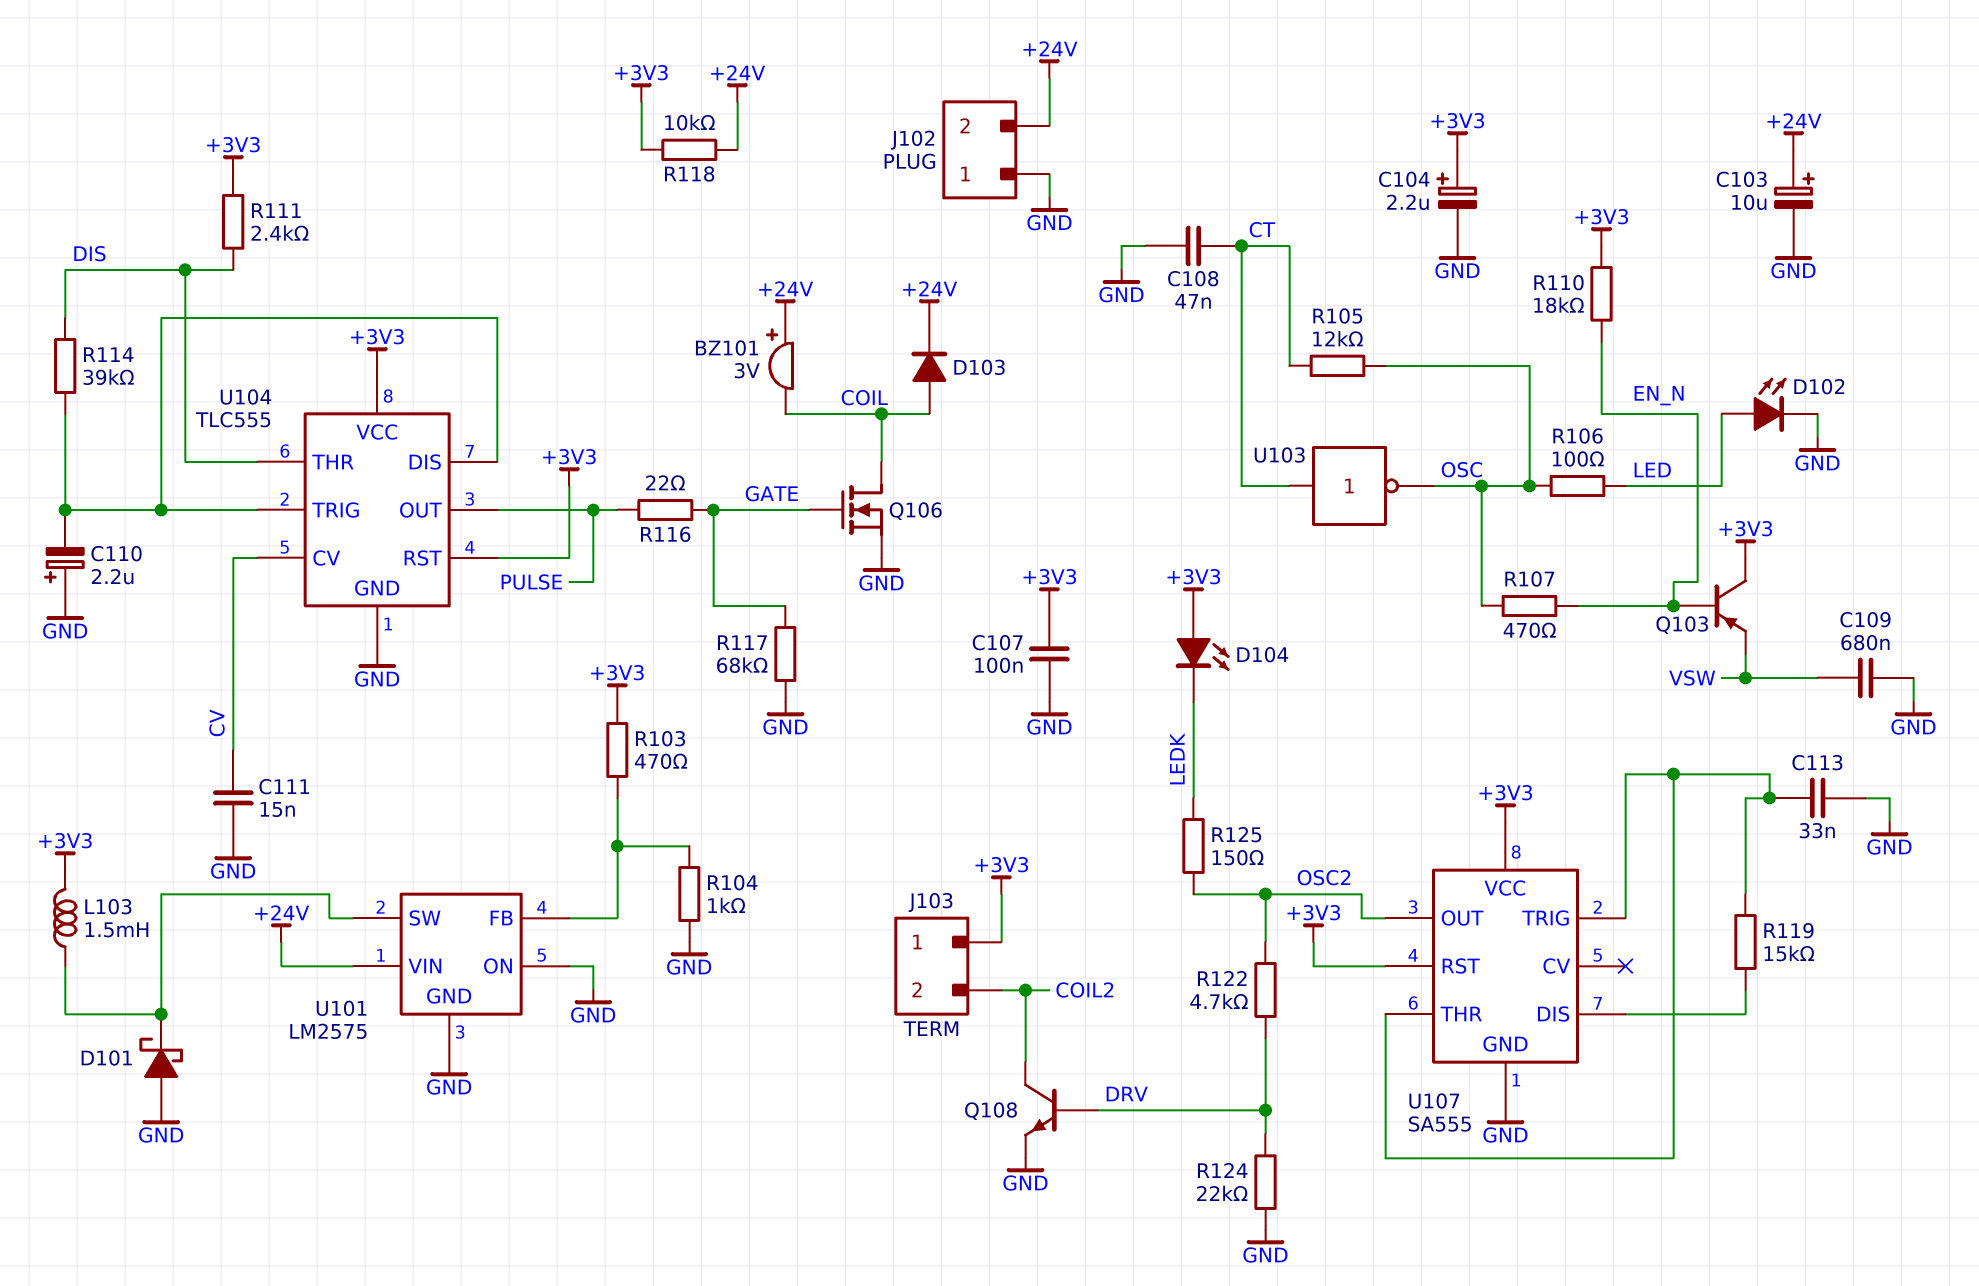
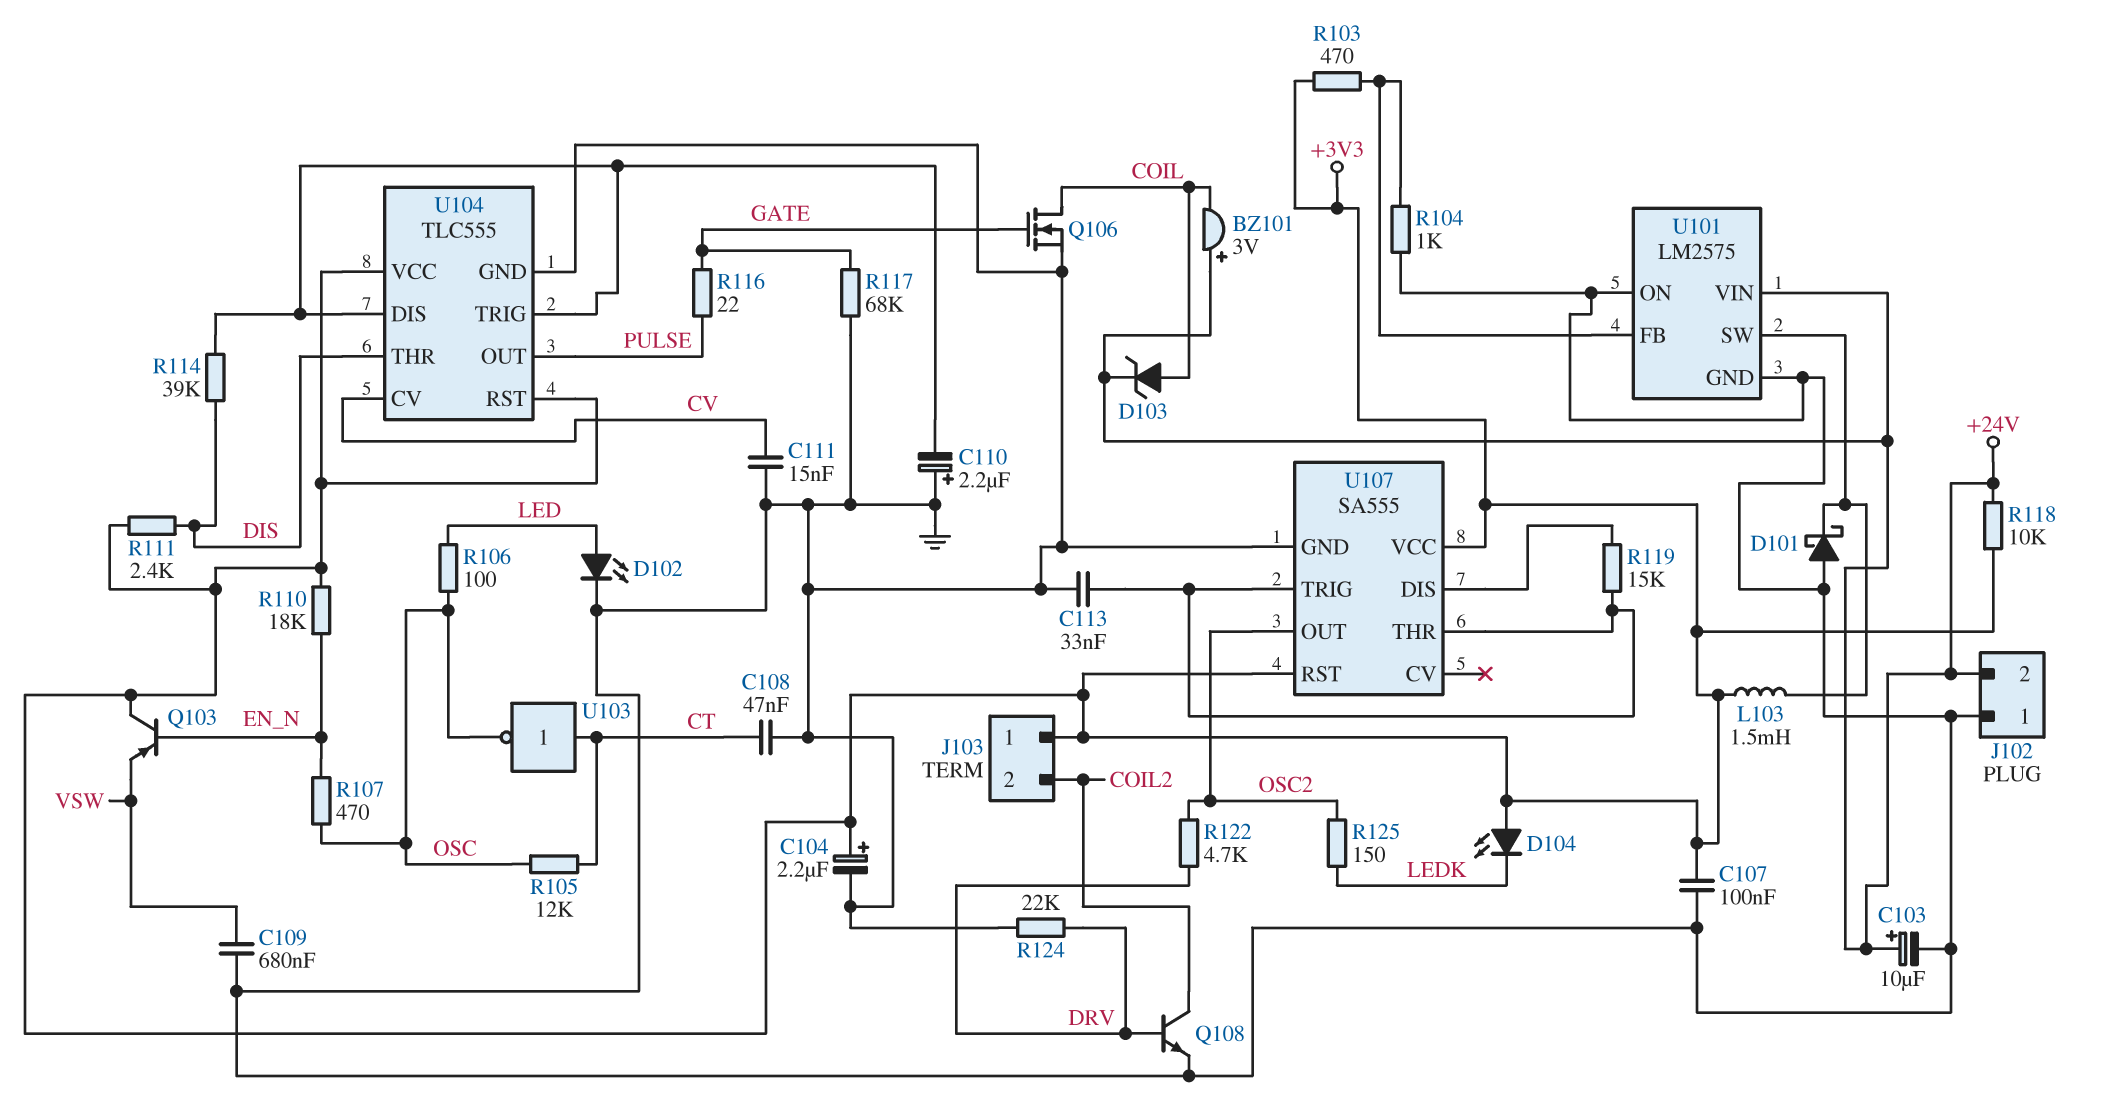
D103: diode (A COIL, K +24V) -> zener (A COIL, K +24V)

